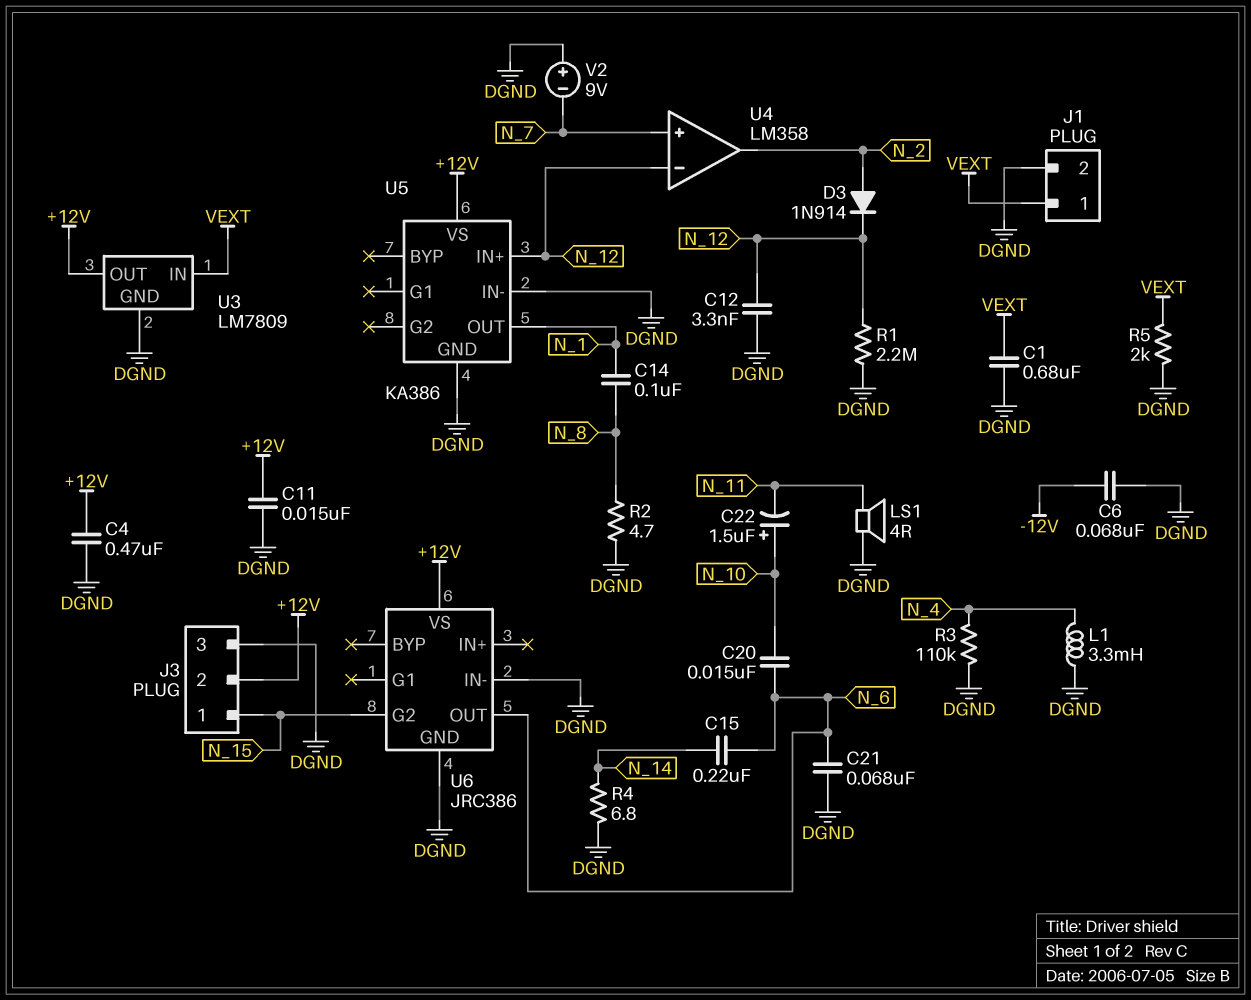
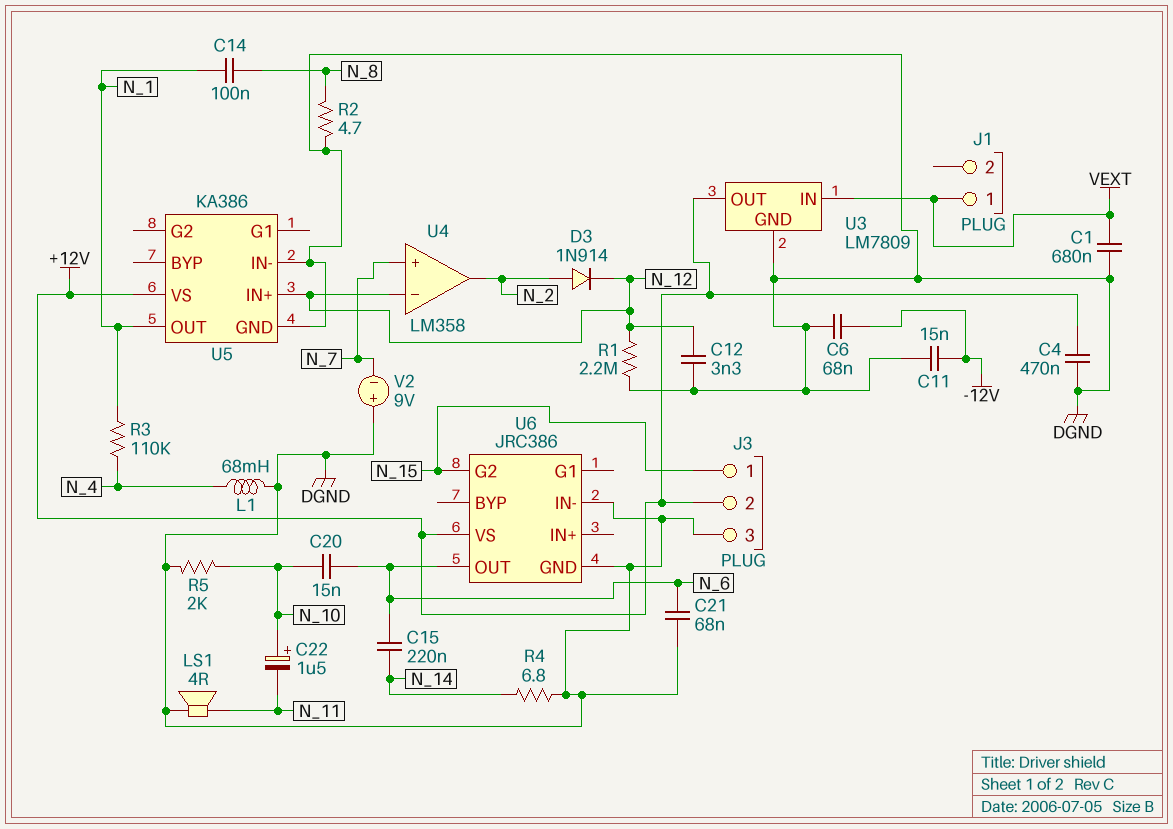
C11: 15nF (+12V, DGND) -> 15nF (-12V, DGND)
J1 pin 2: DGND -> none
L1: 3.3mH (DGND, N_4) -> 68mH (DGND, N_4)
R3: 110k (DGND, N_4) -> 110k (N_1, N_4)
R5: 2k (DGND, VEXT) -> 2k (DGND, N_10)

